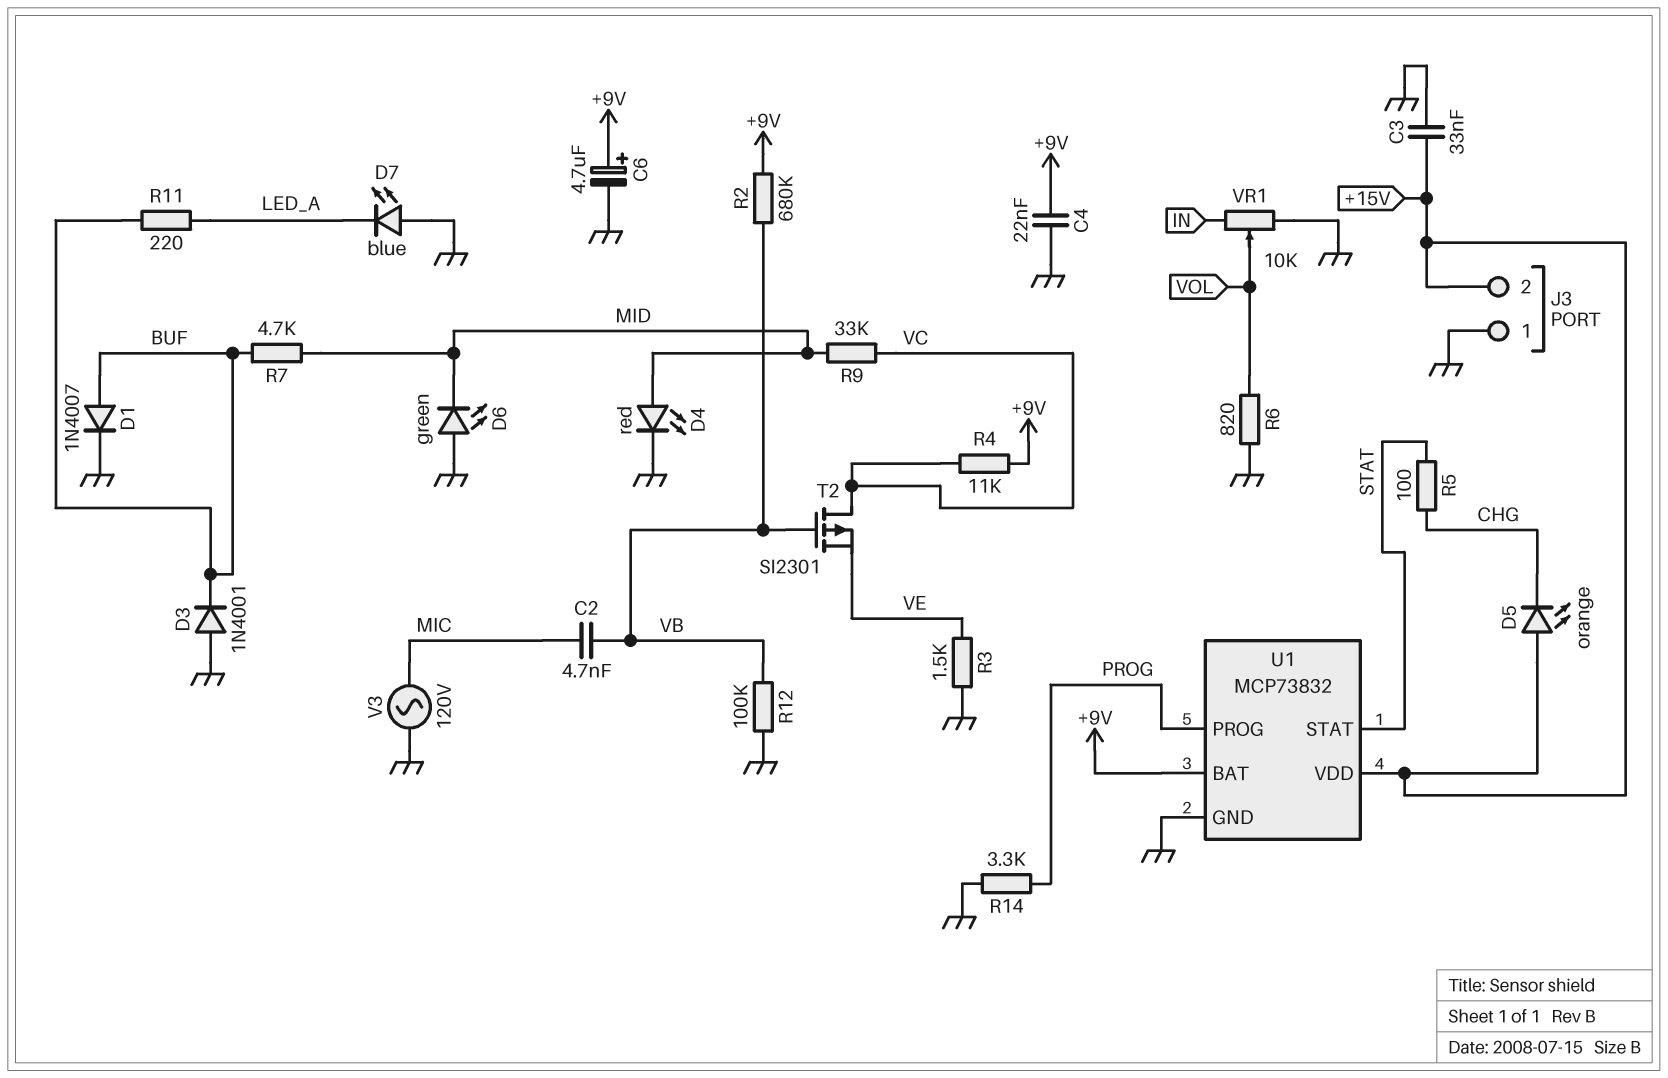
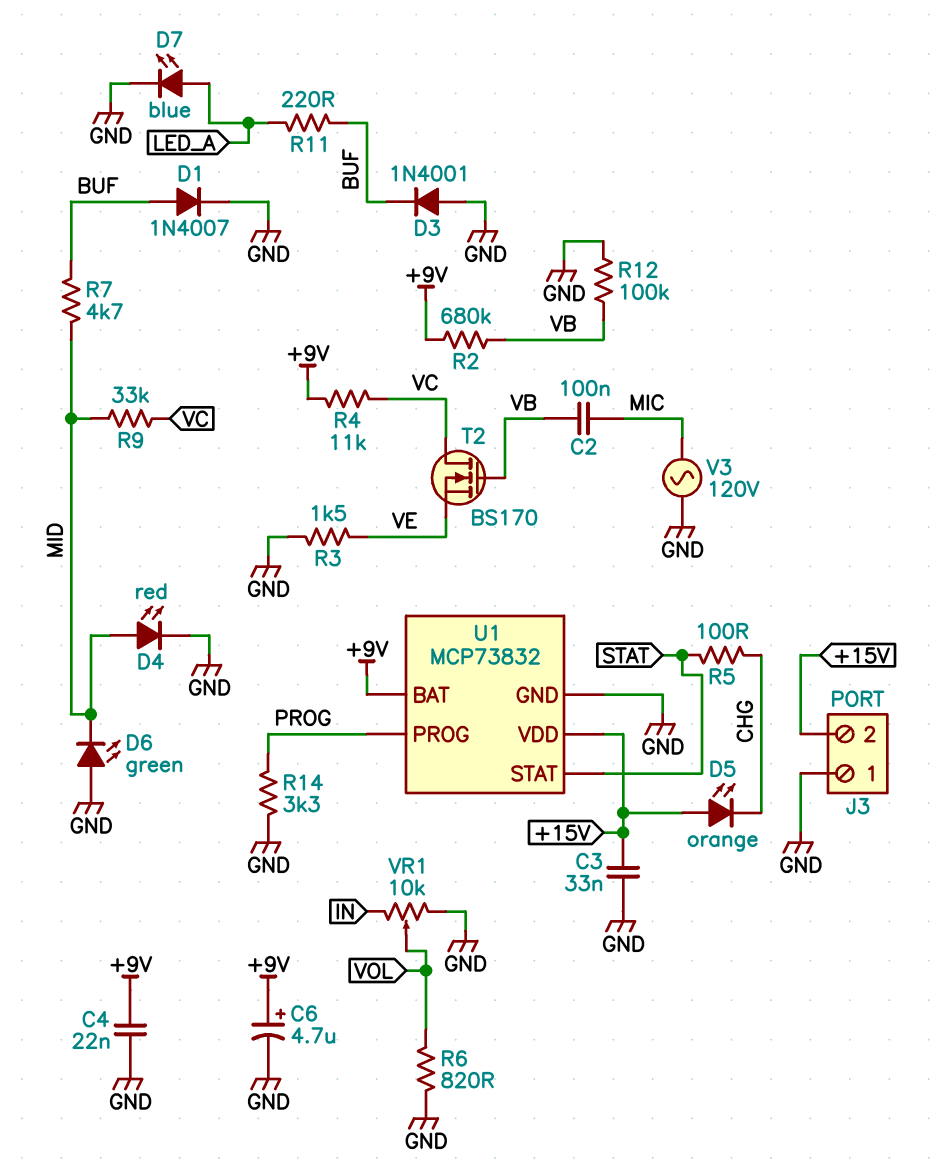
C2: 4.7nF (MIC, VB) -> 100nF (MIC, VB)
D7: LED blue (A GND, K LED_A) -> LED blue (A LED_A, K GND)
T2: PMOS SI2301 (G VB, D VC, S VE) -> NMOS BS170 (G VB, D VC, S VE)

